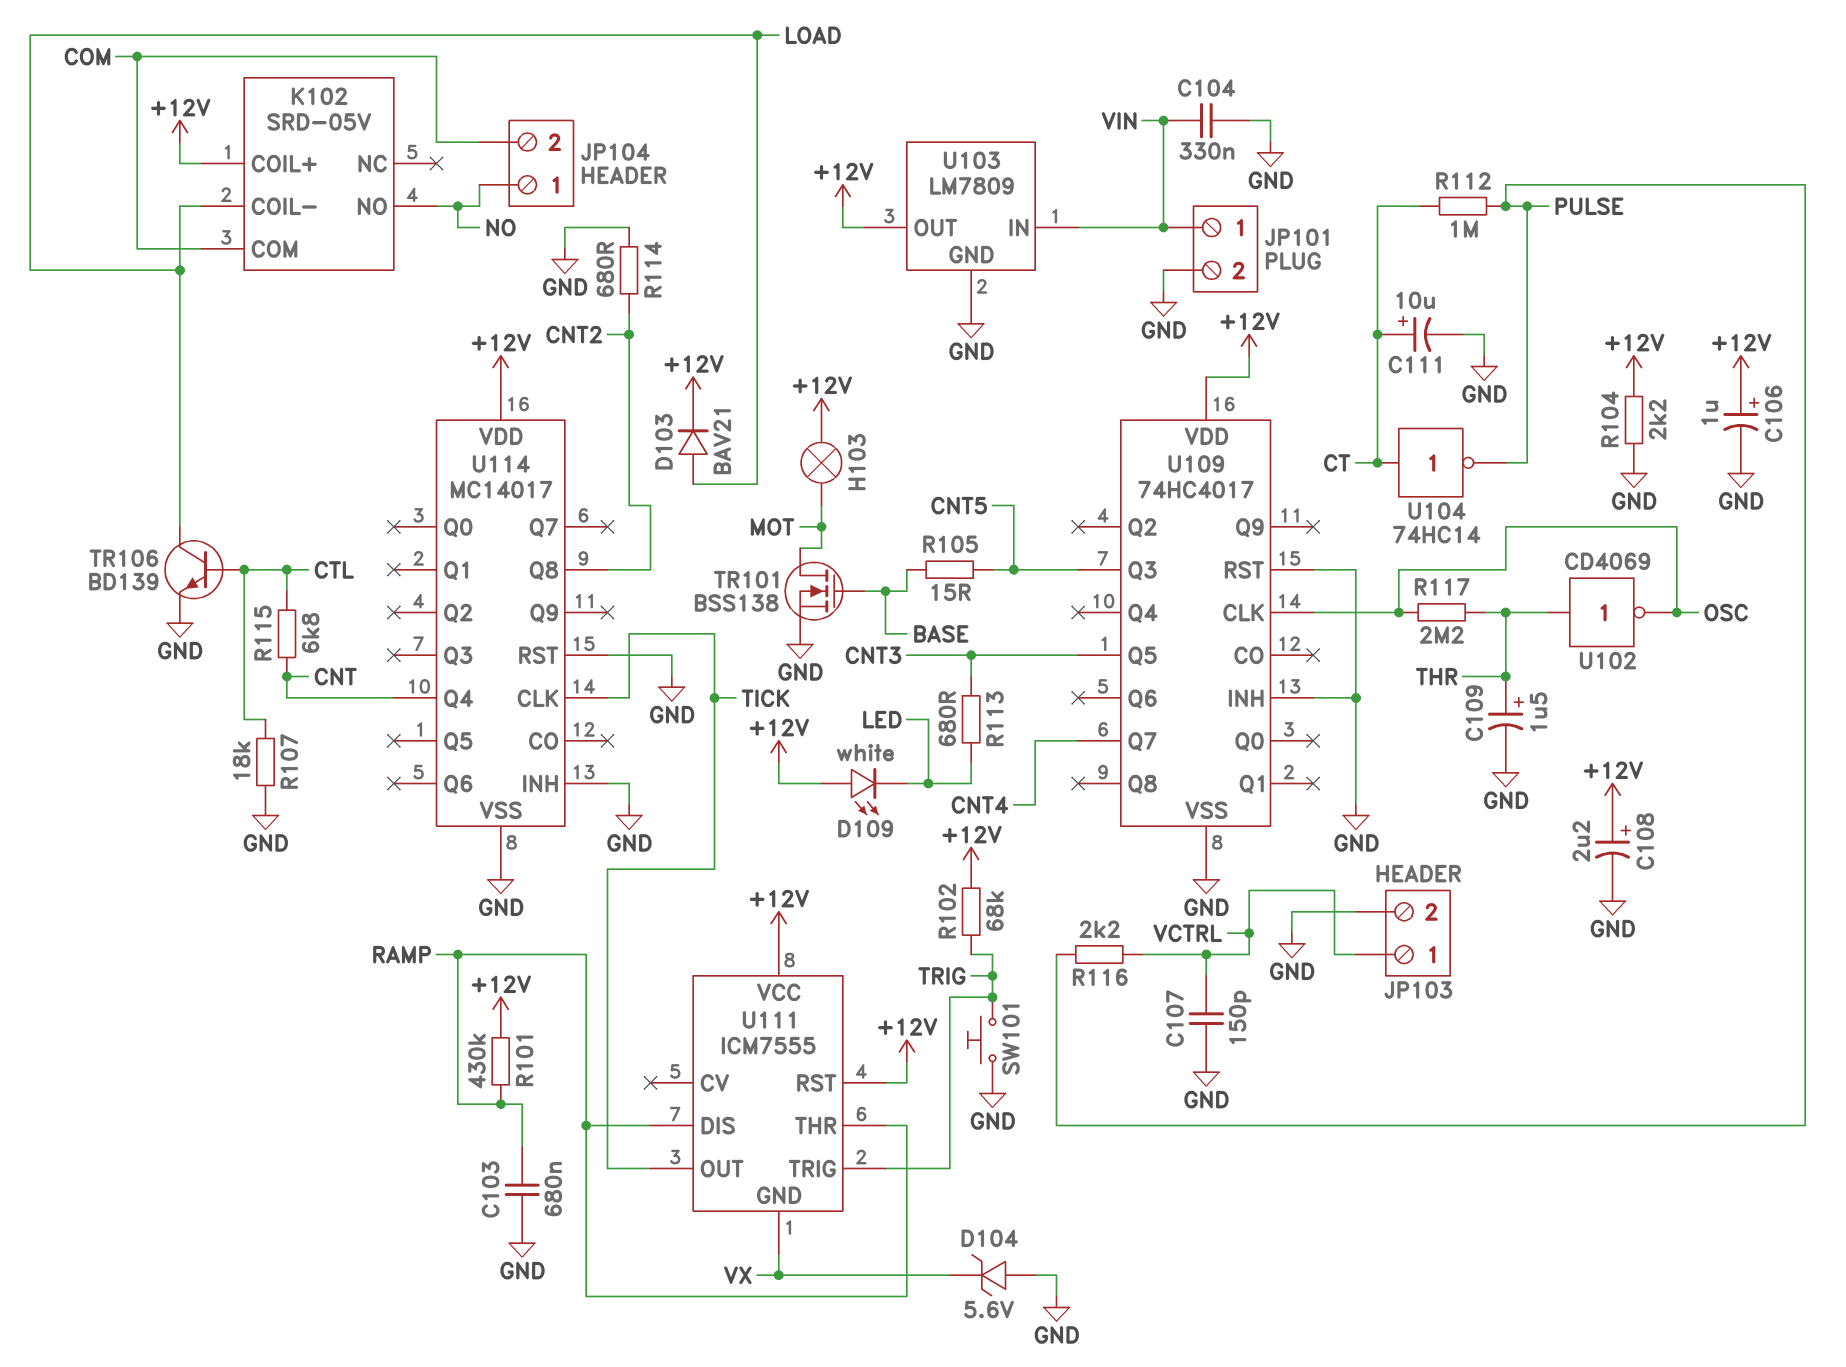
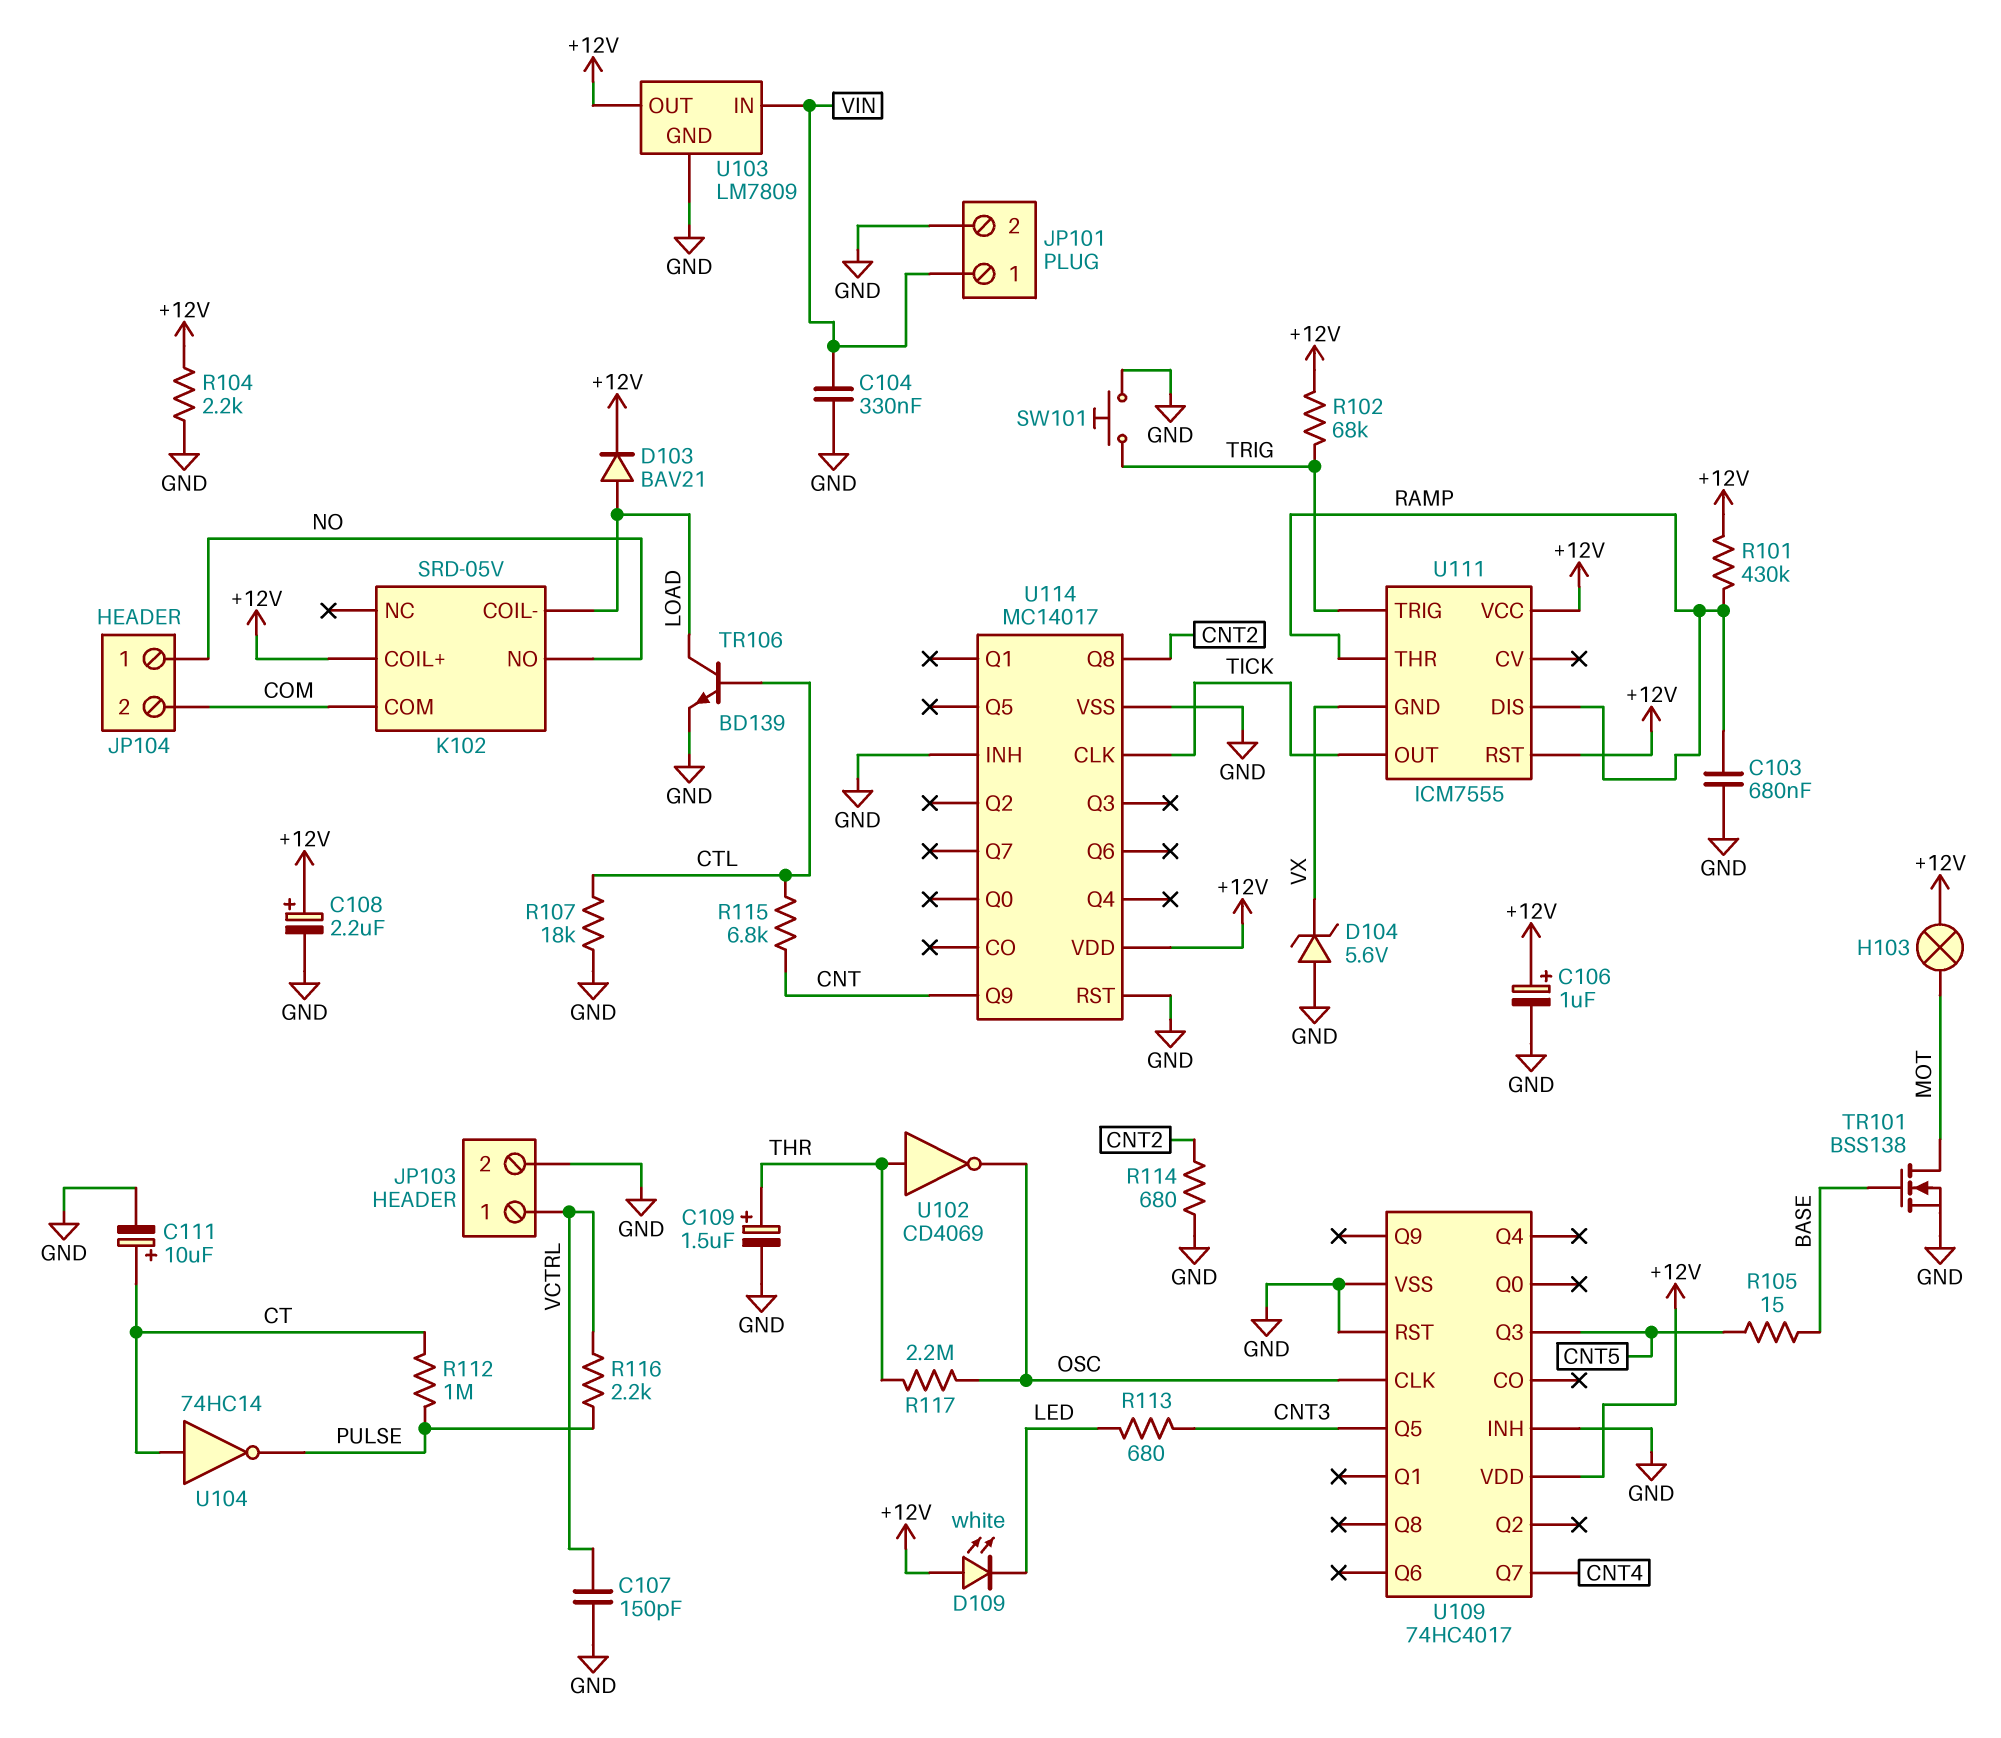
U114 pin Q4: CNT -> none
U114 pin Q9: none -> CNT

